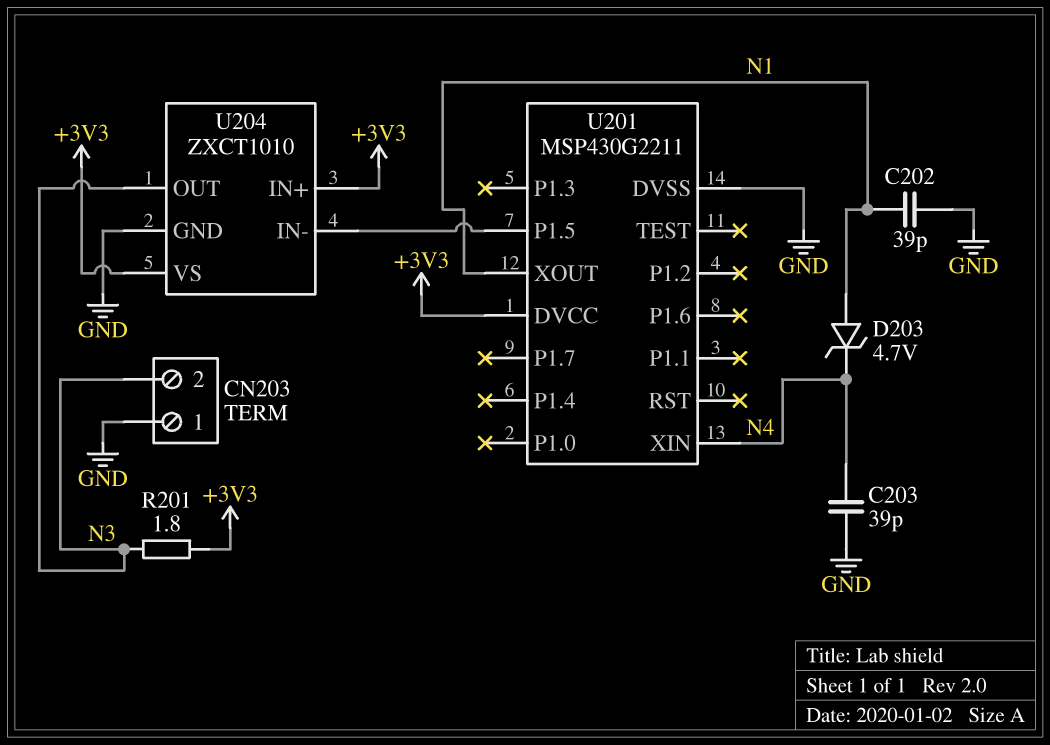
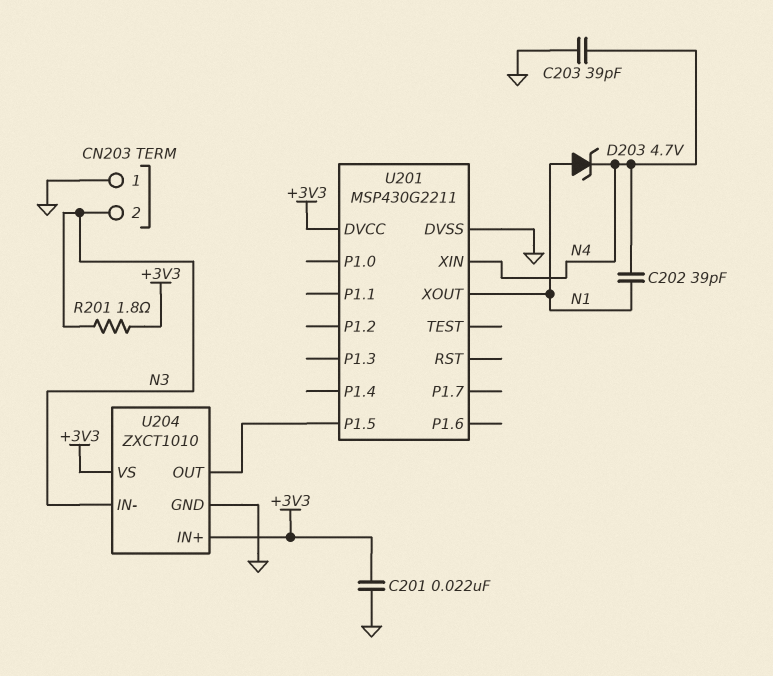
C201: none -> 22nF (+3V3, GND)
C202: 39pF (GND, N1) -> 39pF (N1, N4)
U204 pin IN-: U201/P1.5 -> N3
U204 pin OUT: N3 -> U201/P1.5

